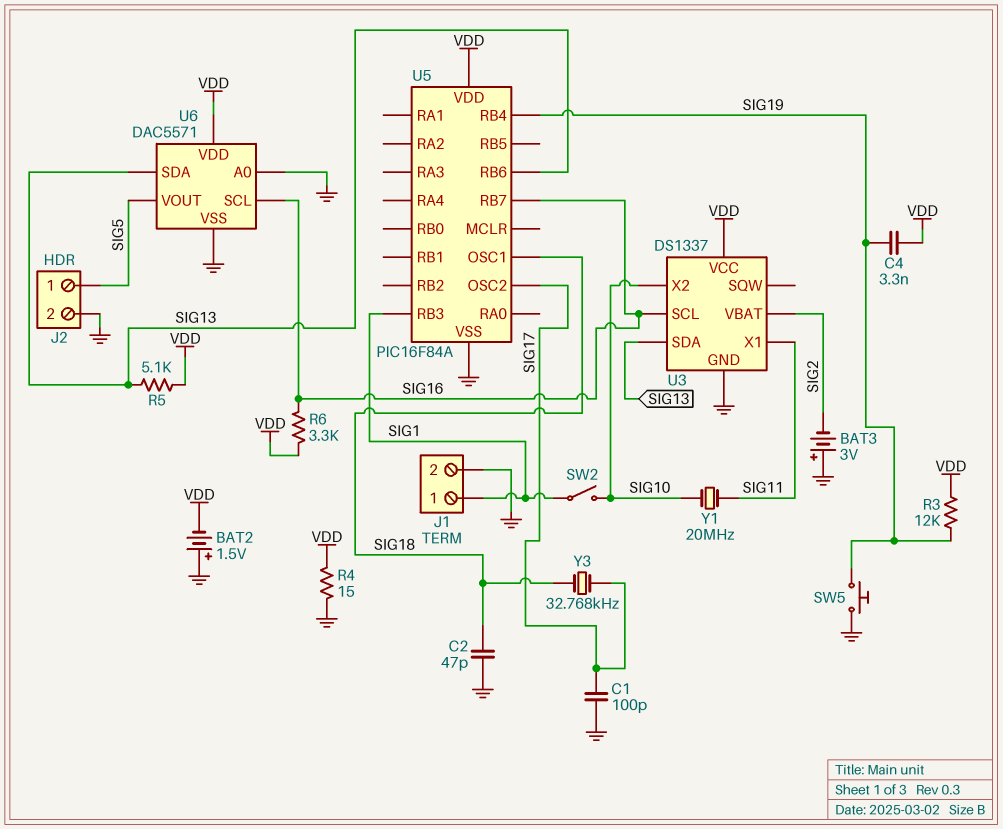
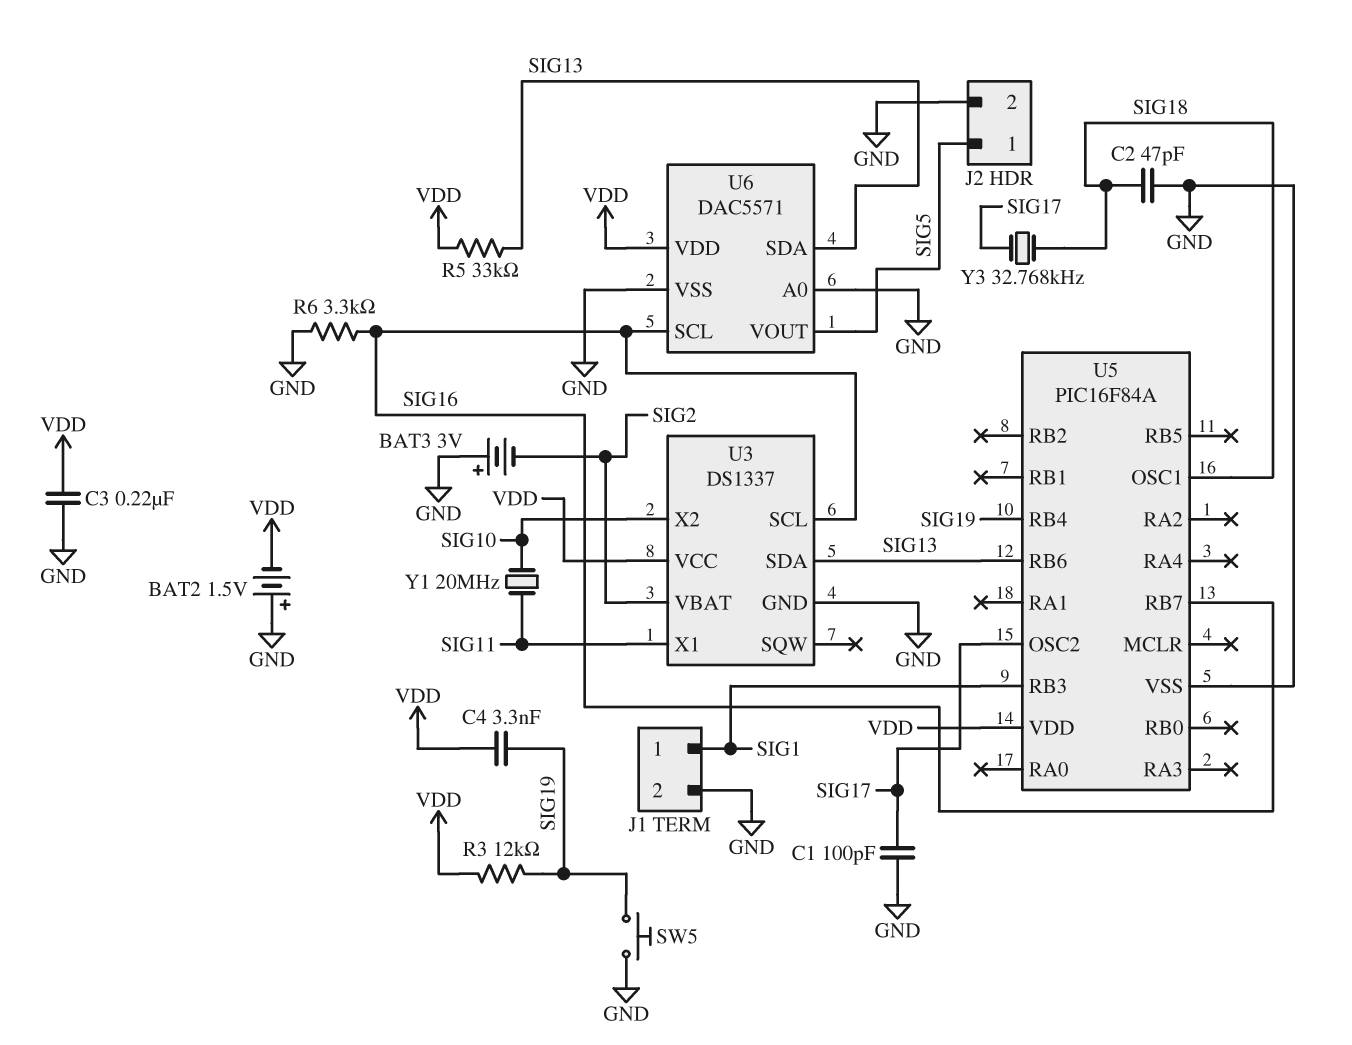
C3: none -> 220nF (GND, VDD)
R4: 15 (GND, VDD) -> none
R5: 5.1k (SIG13, VDD) -> 33k (SIG13, VDD)
R6: 3.3k (SIG16, VDD) -> 3.3k (GND, SIG16)
SW2: switch (SIG1, SIG10) -> none

